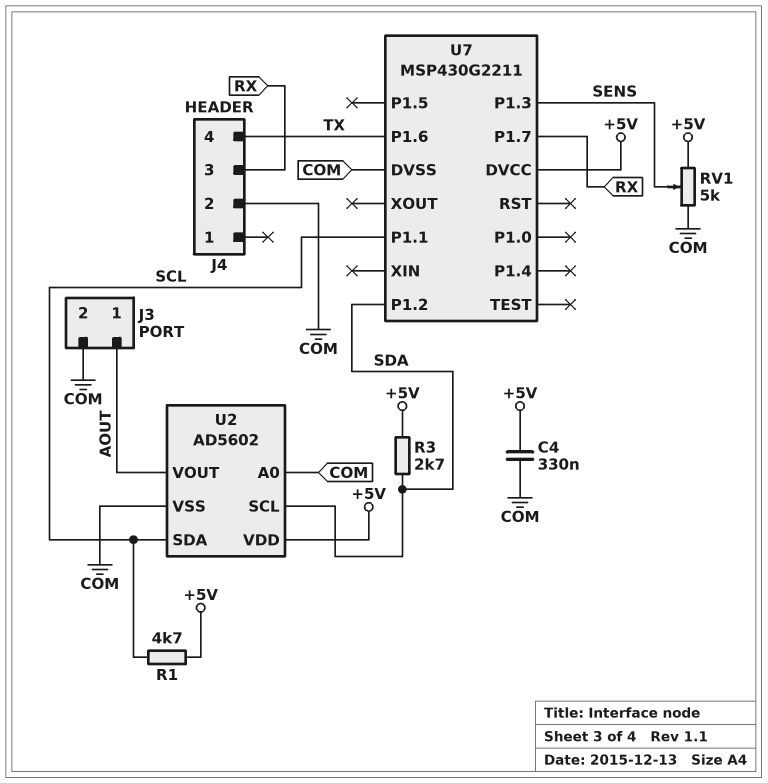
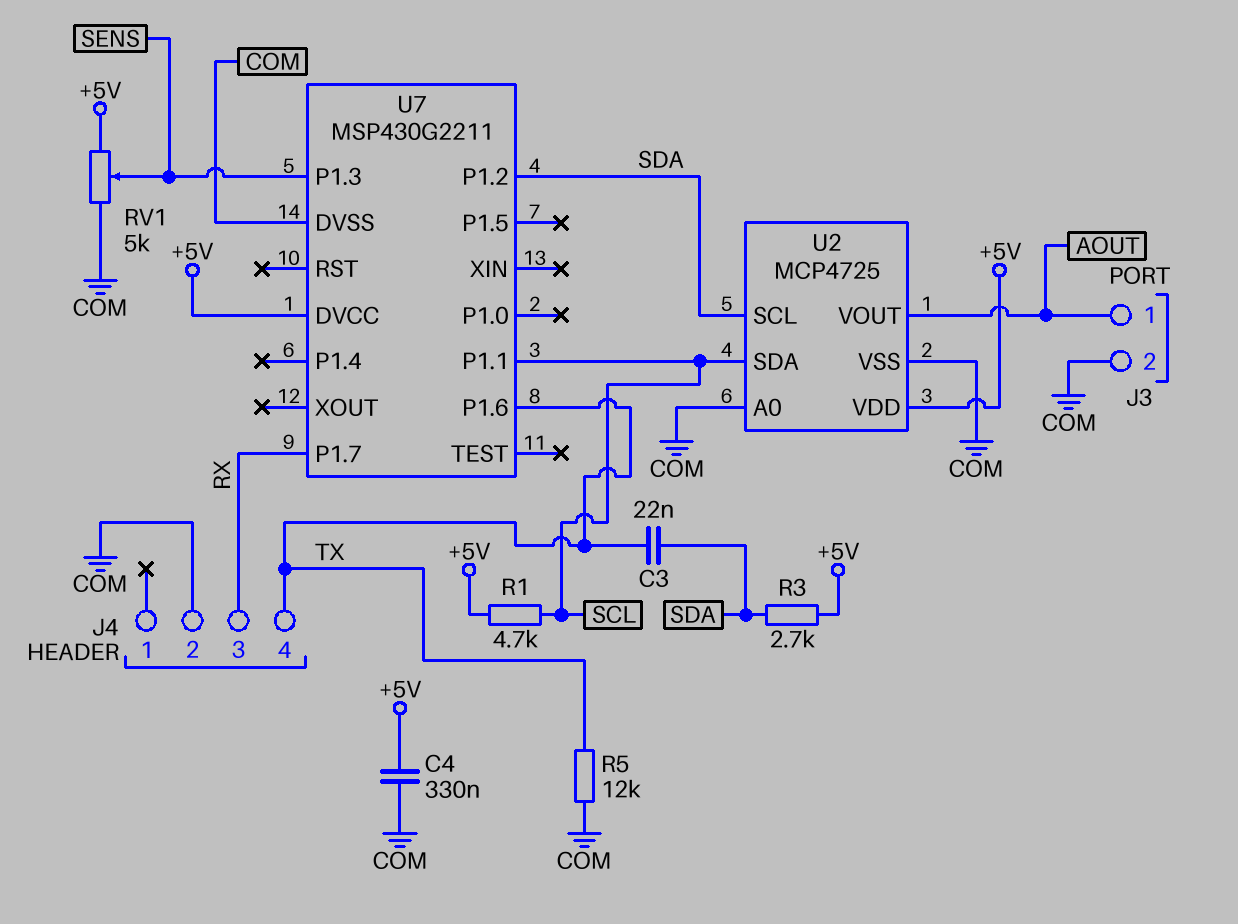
C3: none -> 22nF (SDA, TX)
R5: none -> 12k (COM, TX)
U2: AD5602 -> MCP4725

